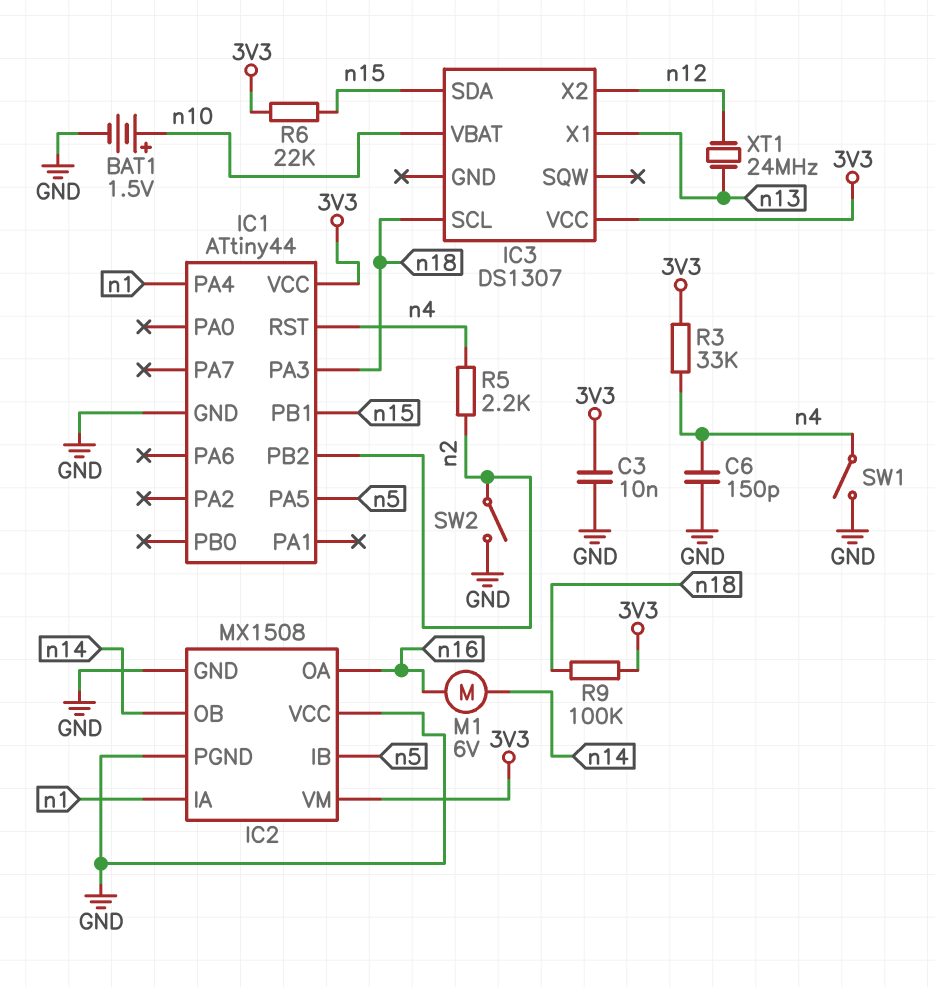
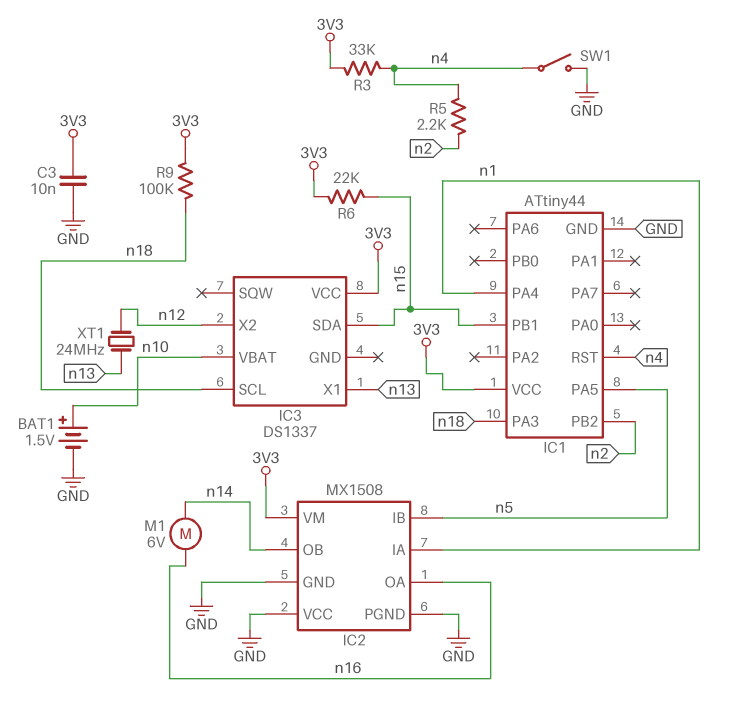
C6: 150pF (GND, n4) -> none
IC3: DS1307 -> DS1337
SW2: switch (GND, n2) -> none

